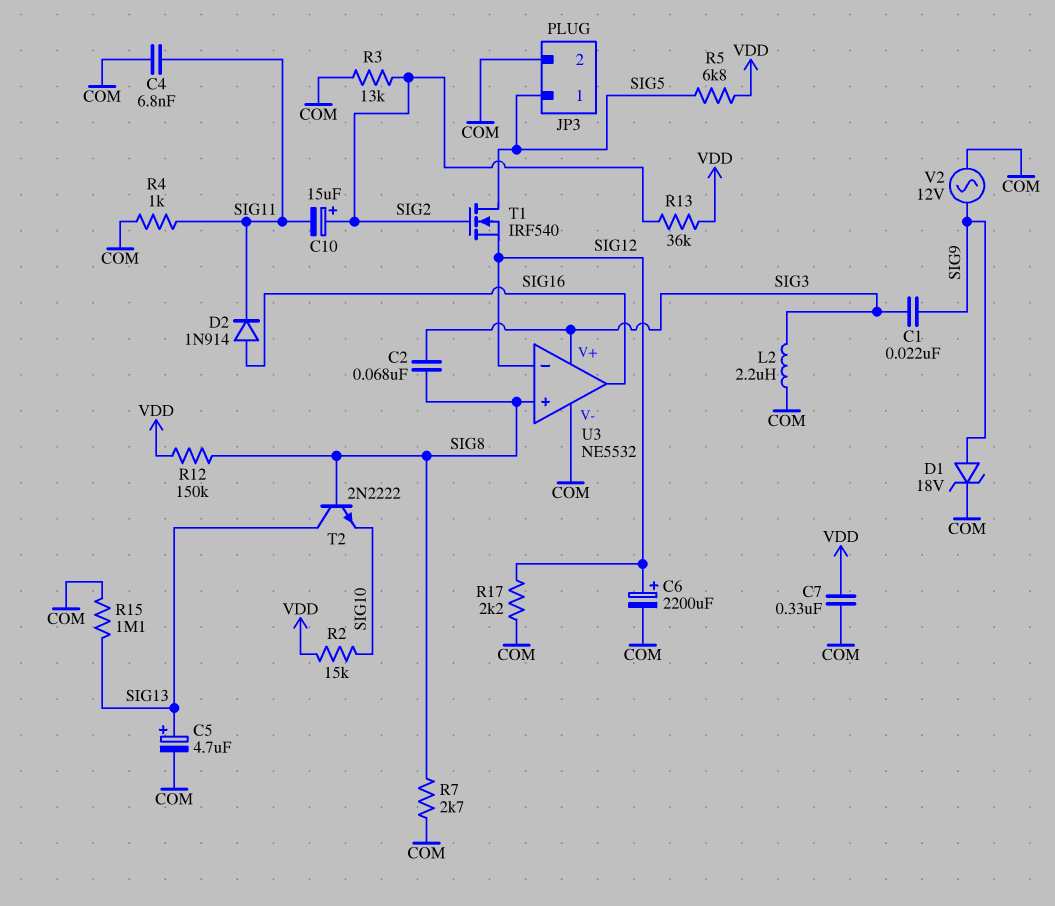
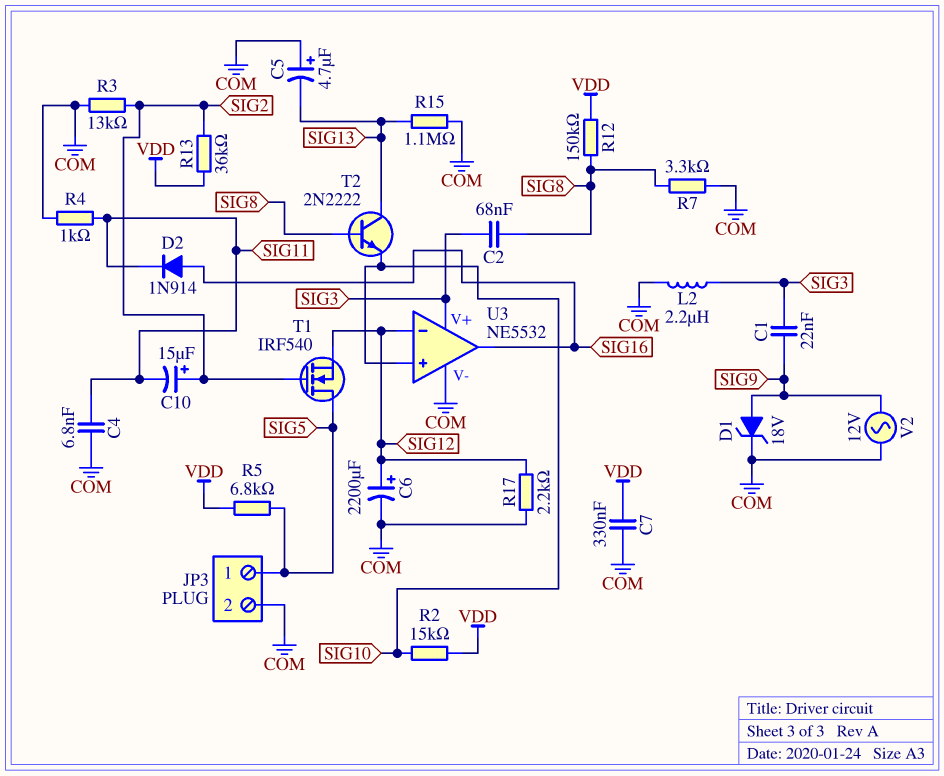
C5: 4.7uF (plus SIG13, minus COM) -> 4.7uF (plus COM, minus SIG13)
R7: 2.7k (COM, SIG8) -> 3.3k (COM, SIG8)
U3 pin in+: SIG8 -> SIG10

